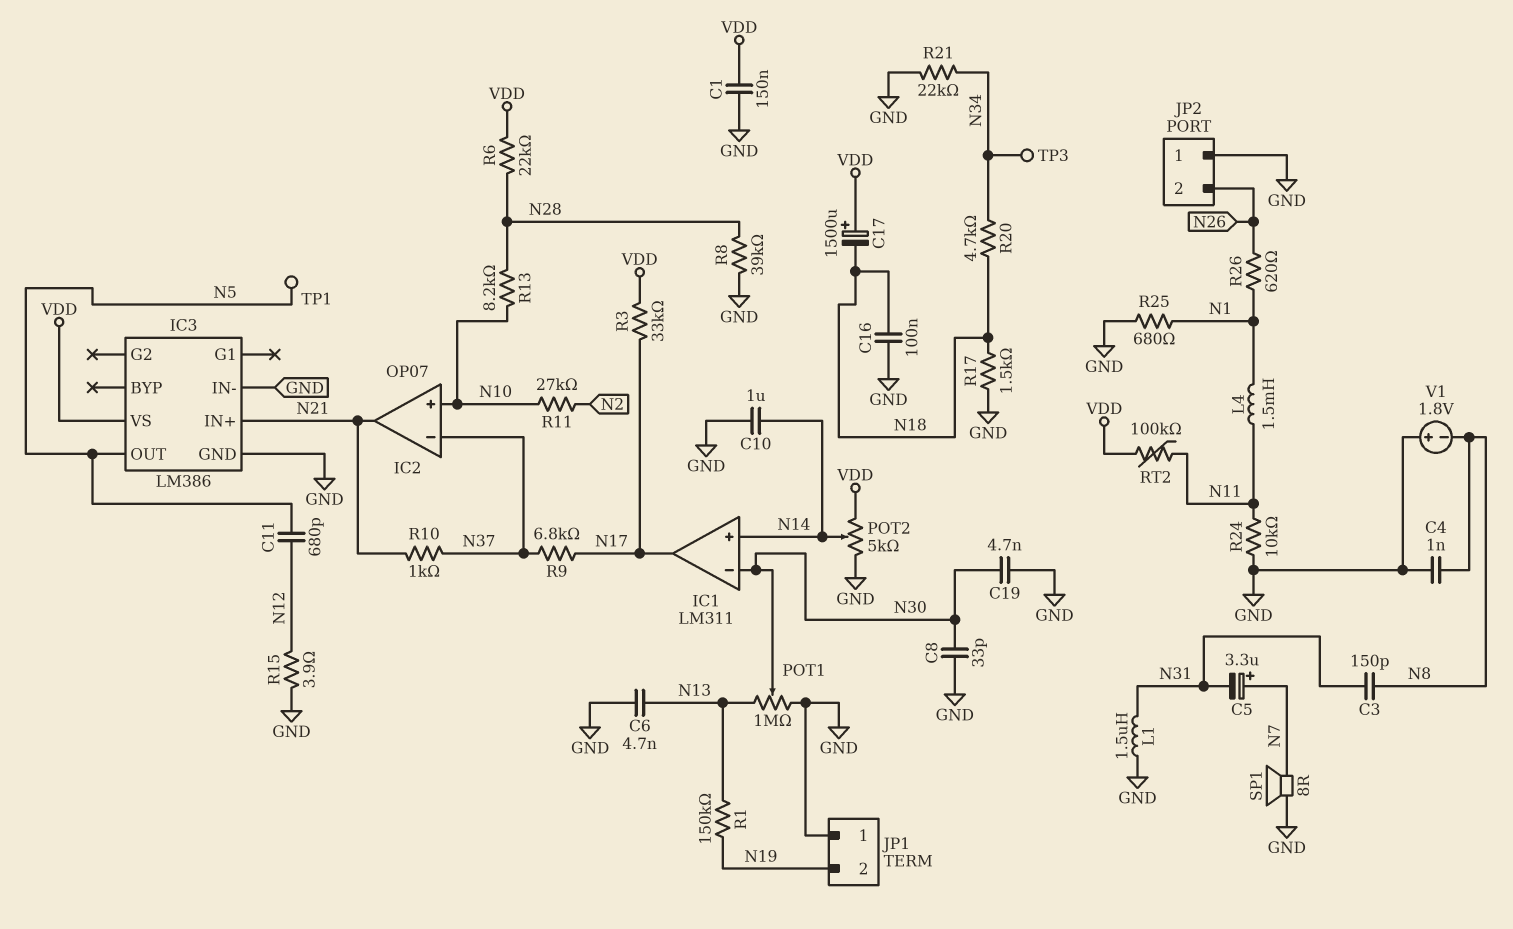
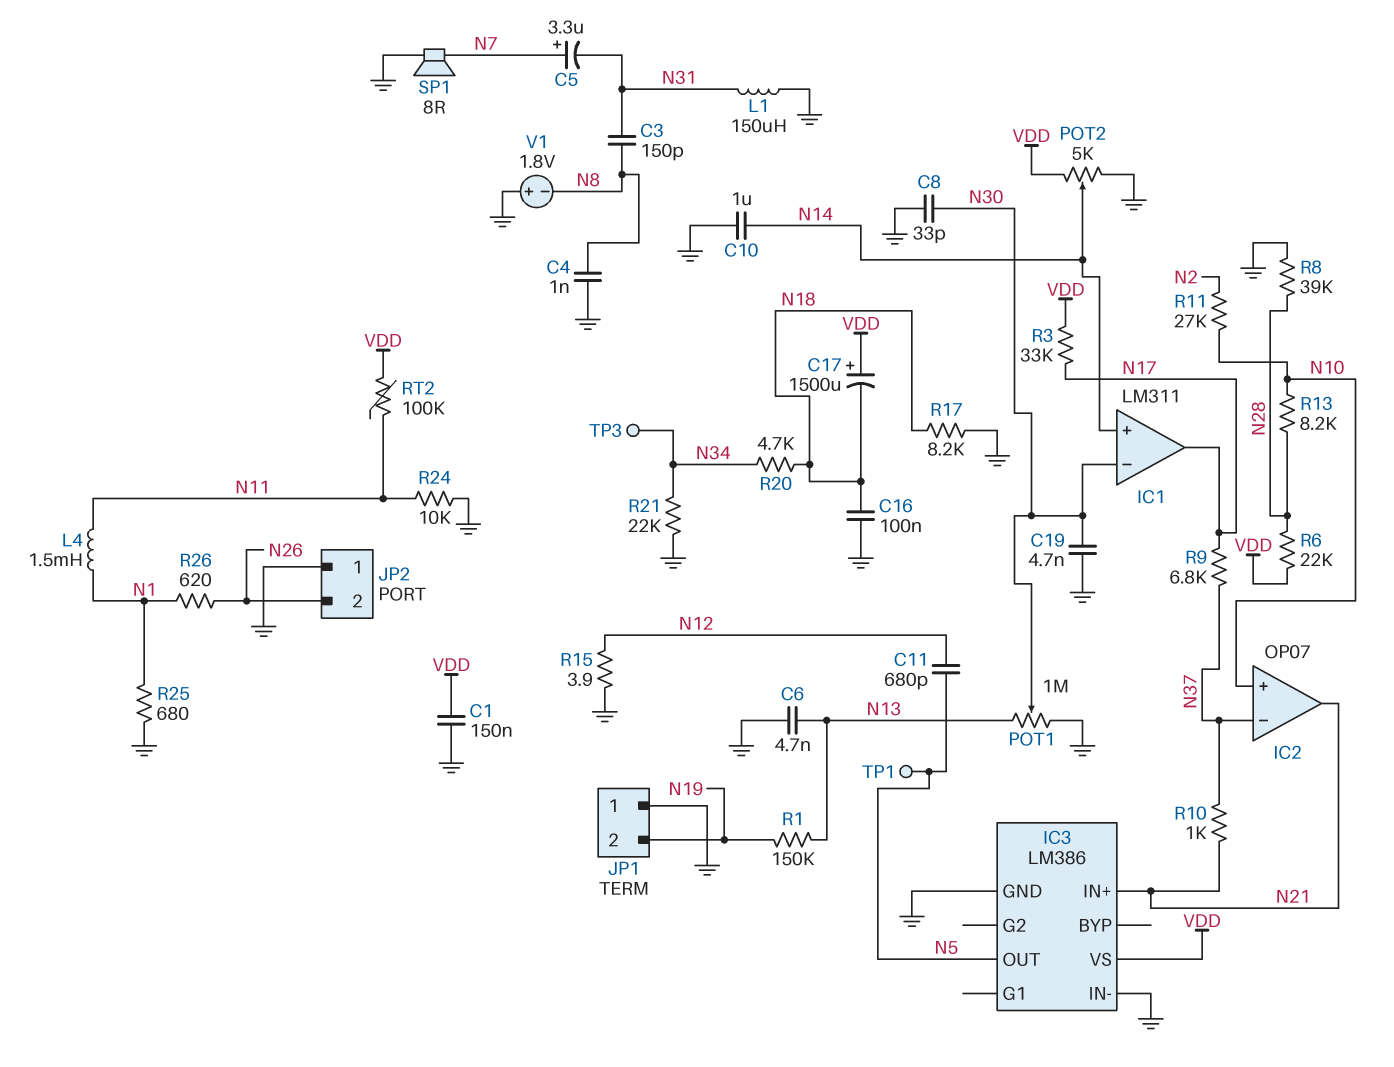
L1: 1.5uH (GND, N31) -> 150uH (GND, N31)
R17: 1.5k (GND, N18) -> 8.2k (GND, N18)

